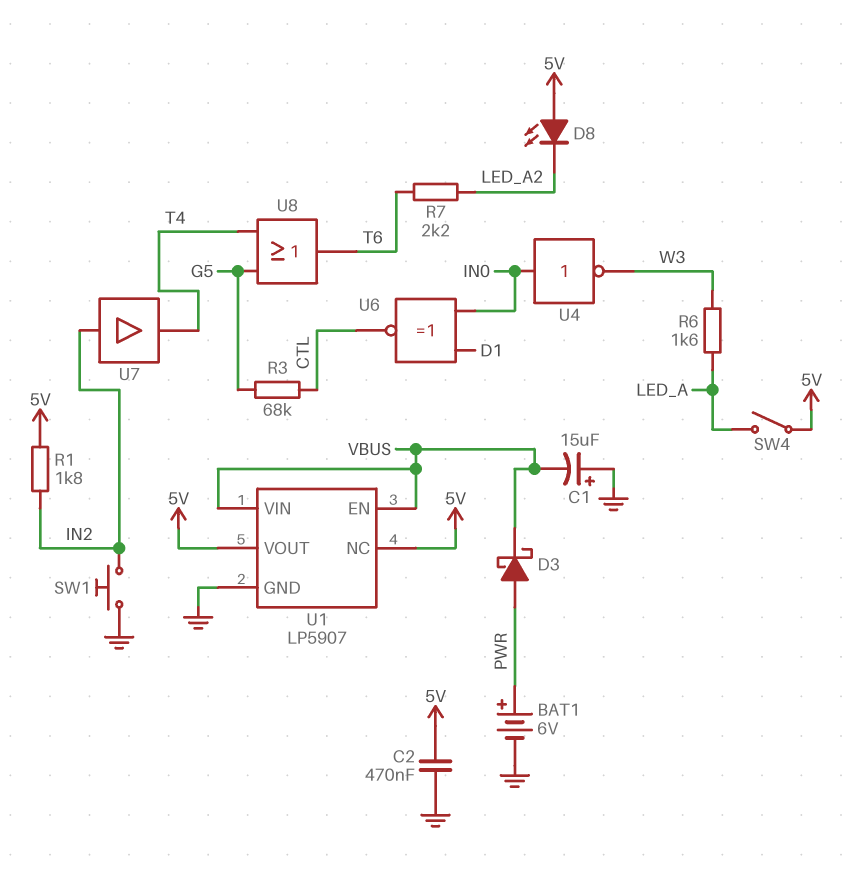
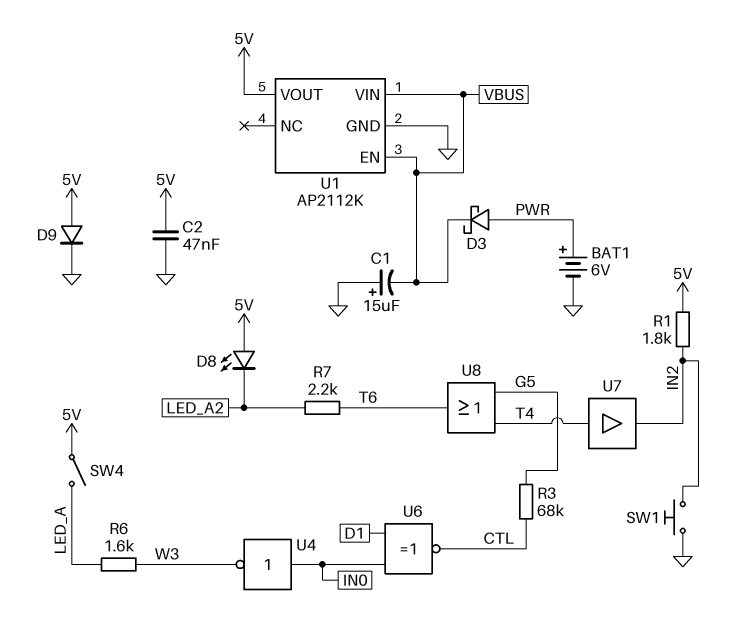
C2: 470nF (5V, GND) -> 47nF (5V, GND)
D9: none -> diode (A 5V, K GND)
U1: LP5907 -> AP2112K
U1 pin NC: 5V -> none
U7: buffer (in IN2, out T4) -> buffer (in T4, out IN2)

